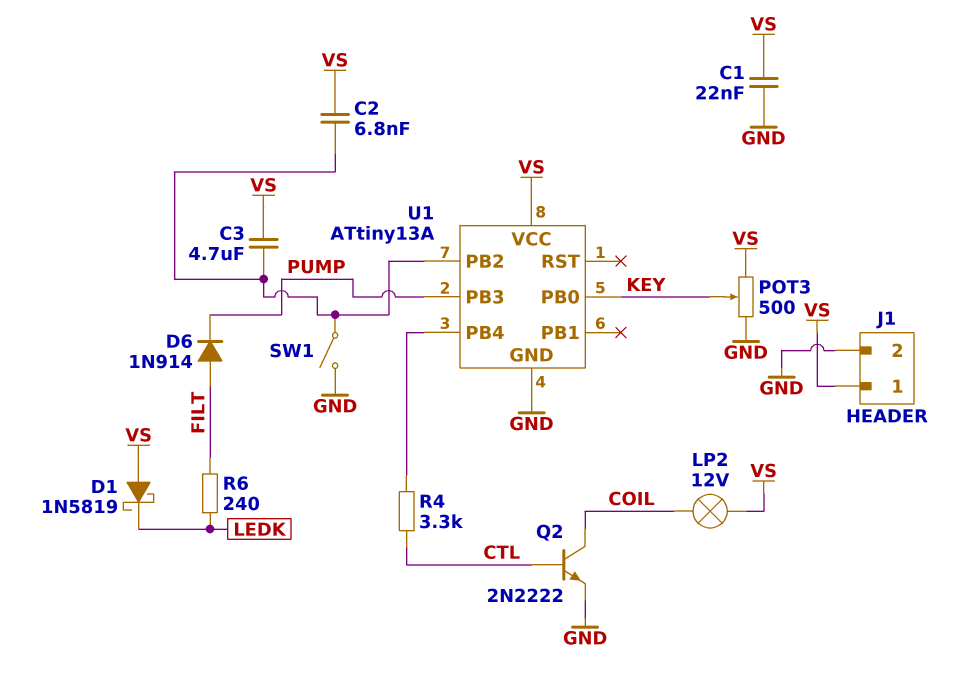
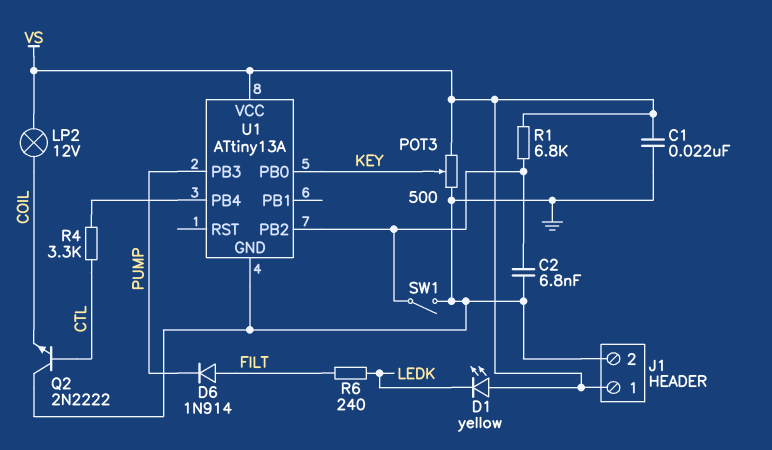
C2: 6.8nF (U1/PB2, VS) -> 6.8nF (GND, U1/PB2)
C3: 4.7uF (U1/PB2, VS) -> none
D1: schottky 1N5819 (A VS, K LEDK) -> LED yellow (A VS, K LEDK)
Q2: NPN 2N2222 (B CTL, C COIL, E GND) -> NPN 2N2222 (B CTL, C GND, E COIL)
R1: none -> 6.8k (U1/PB2, VS)

